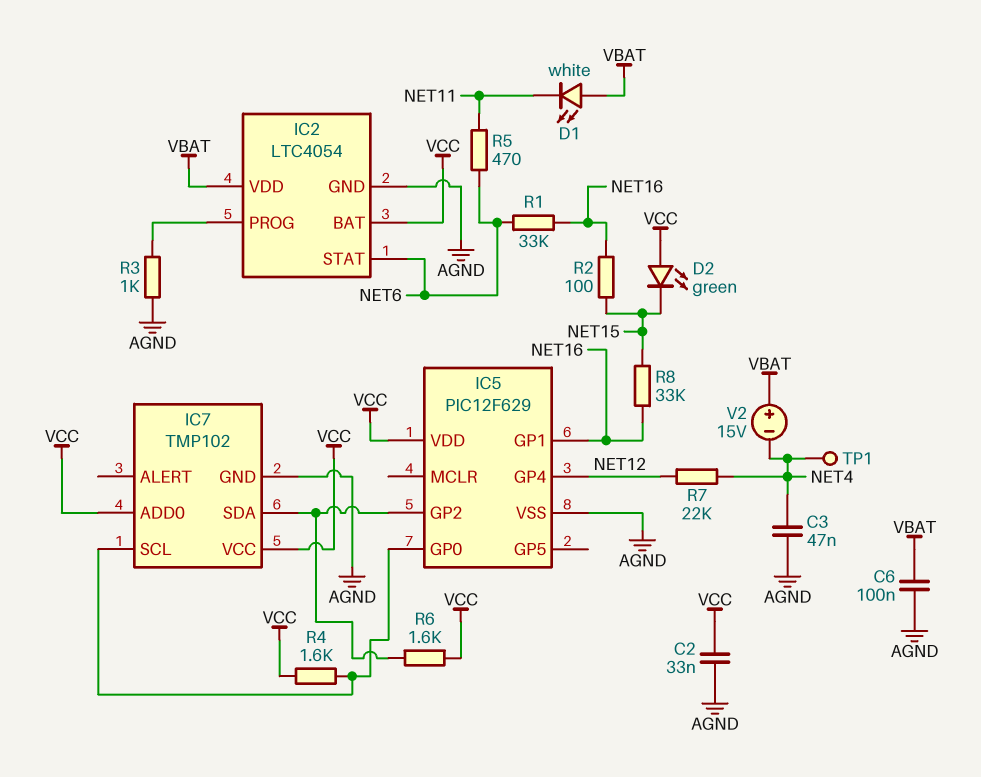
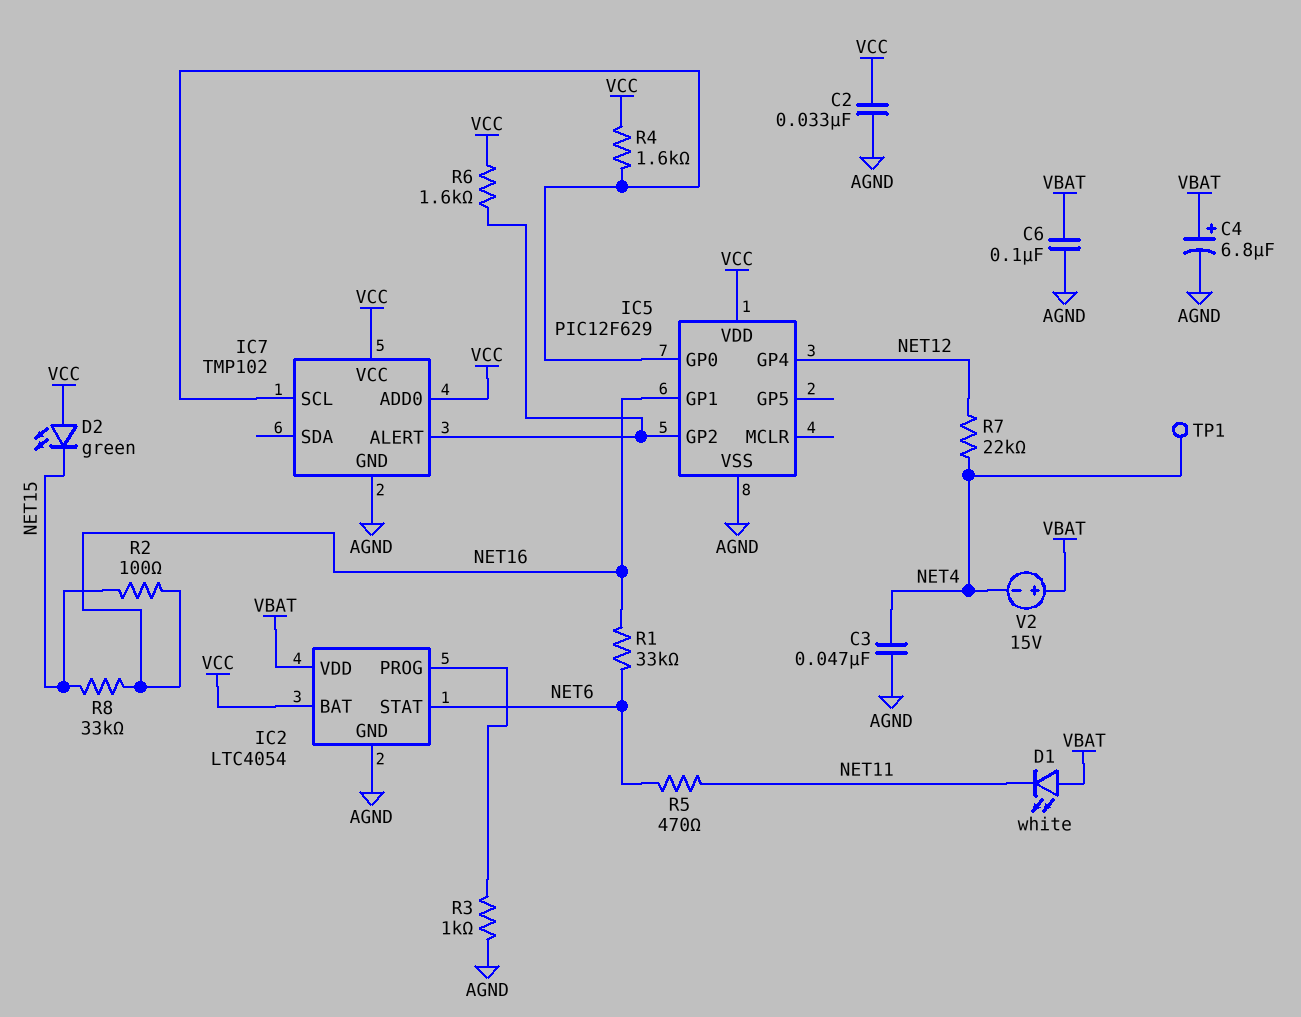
C4: none -> 6.8uF (plus VBAT, minus AGND)
IC7 pin ALERT: none -> IC5/GP2
IC7 pin SDA: IC5/GP2 -> none

